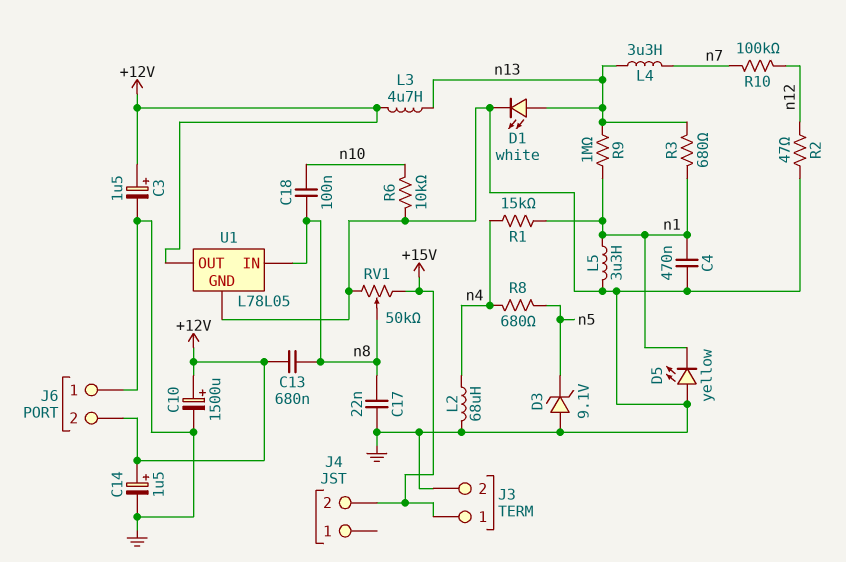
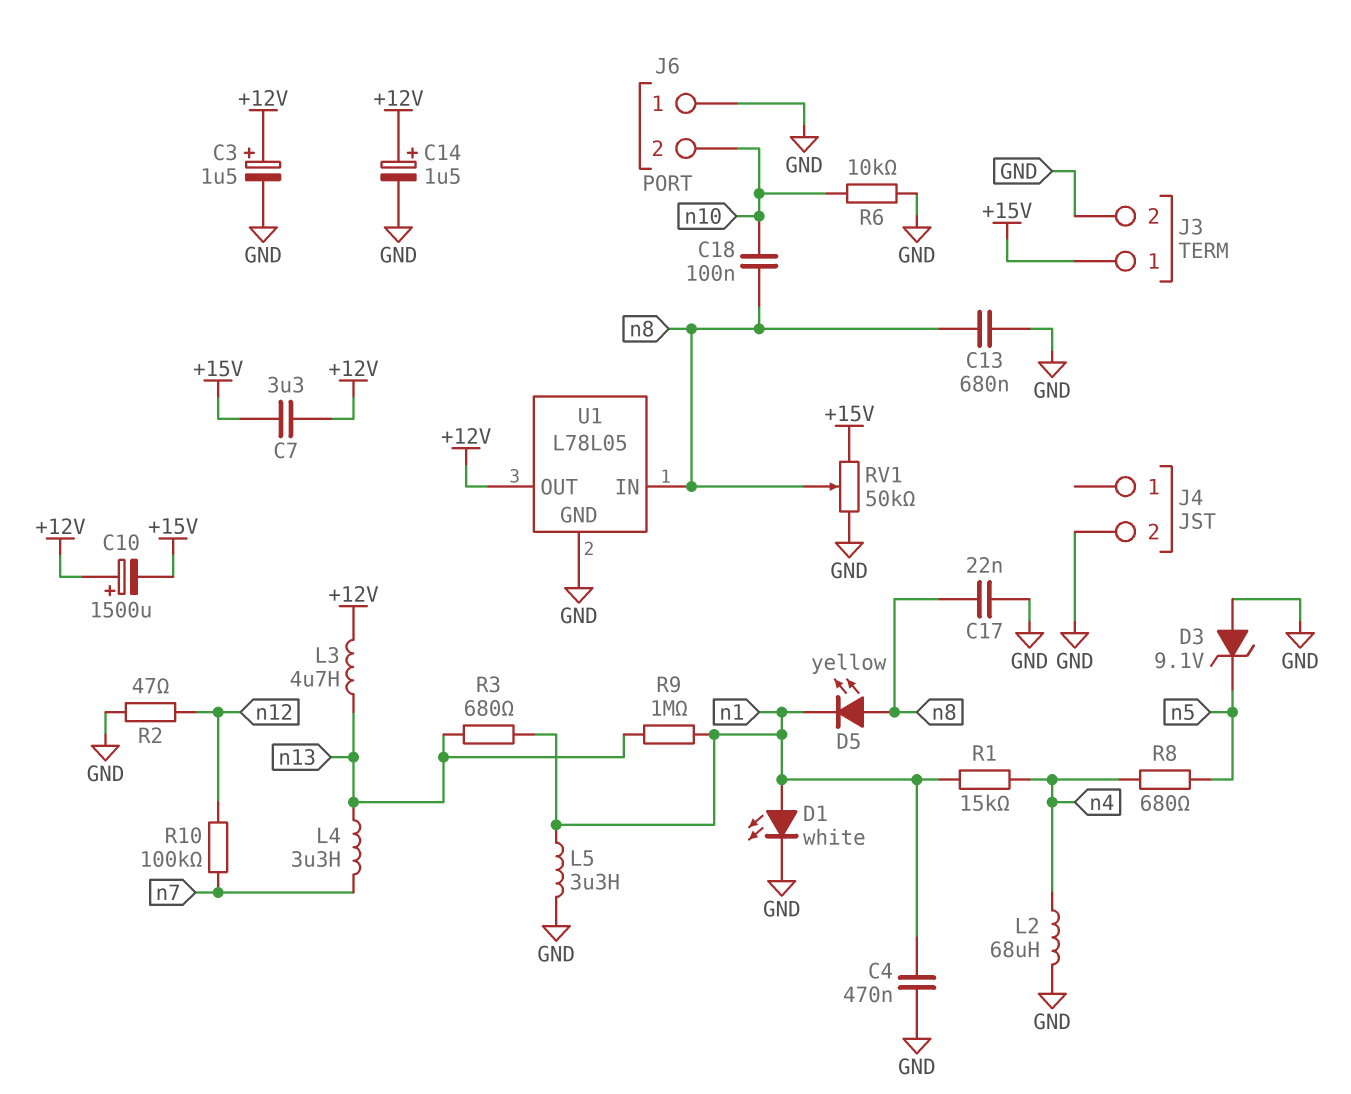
C7: none -> 3.3uF (+12V, +15V)
C10: 1500uF (plus +12V, minus GND) -> 1500uF (plus +12V, minus +15V)
C13: 680nF (+12V, n8) -> 680nF (GND, n8)
D1: LED white (A n13, K GND) -> LED white (A n1, K GND)
D5: LED yellow (A GND, K n1) -> LED yellow (A n8, K n1)
J4 pin 2: +15V -> GND
J6 pin 2: +12V -> n10

